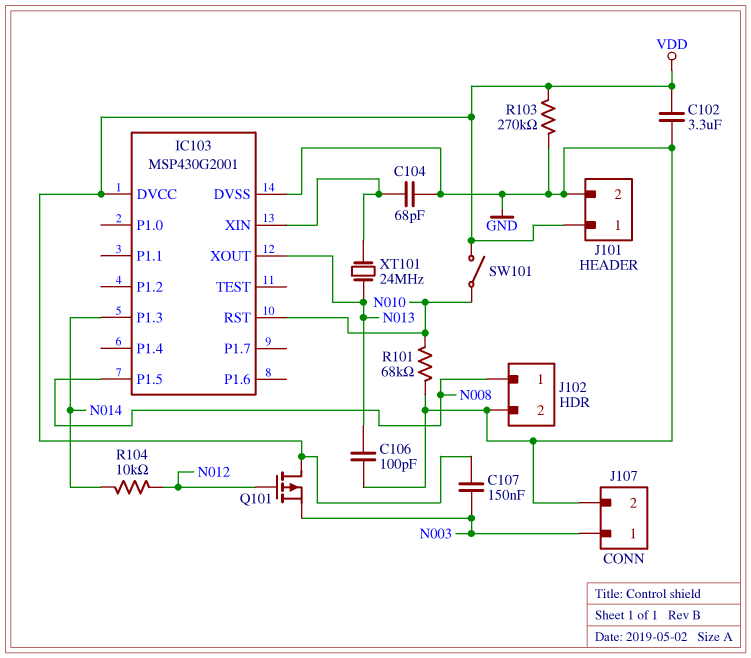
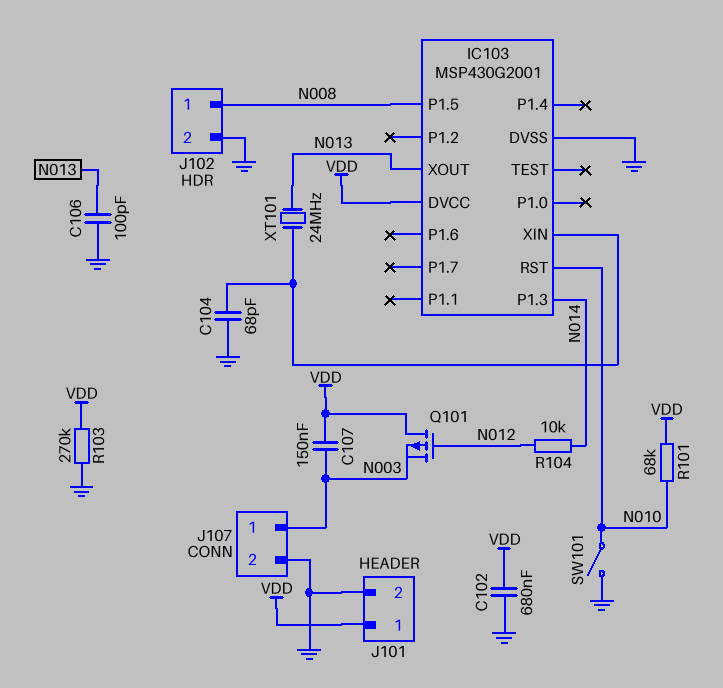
C102: 3.3uF (GND, VDD) -> 680nF (GND, VDD)
R101: 68k (GND, N010) -> 68k (N010, VDD)
SW101: switch (N010, VDD) -> switch (GND, N010)

